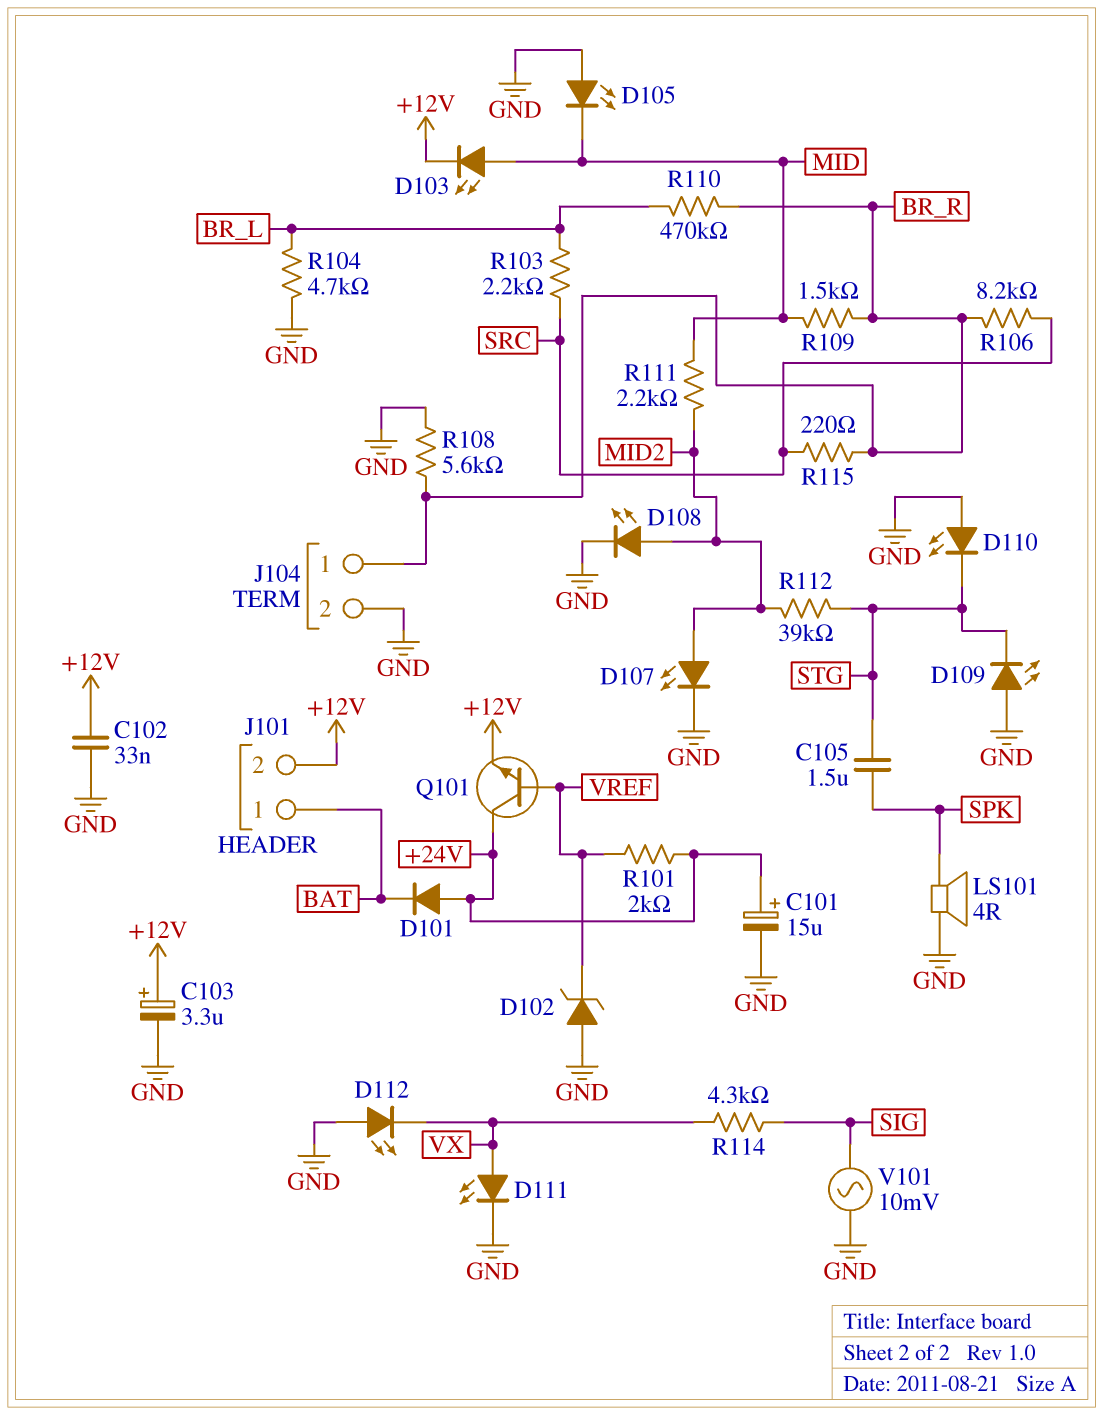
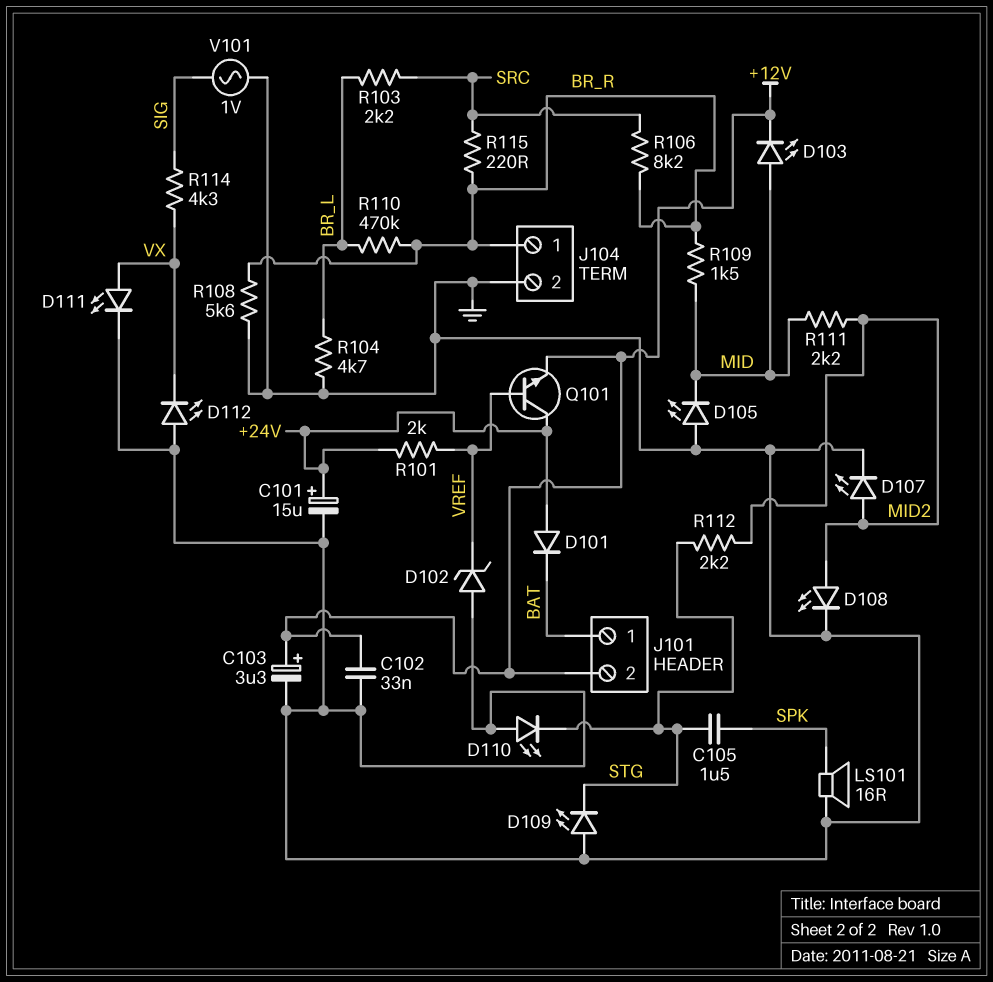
LS101: speaker 4R (GND, SPK) -> speaker 16R (GND, SPK)
R112: 39k (MID2, STG) -> 2.2k (MID2, STG)
V101: AC 10mV (GND, SIG) -> AC 1V (GND, SIG)

